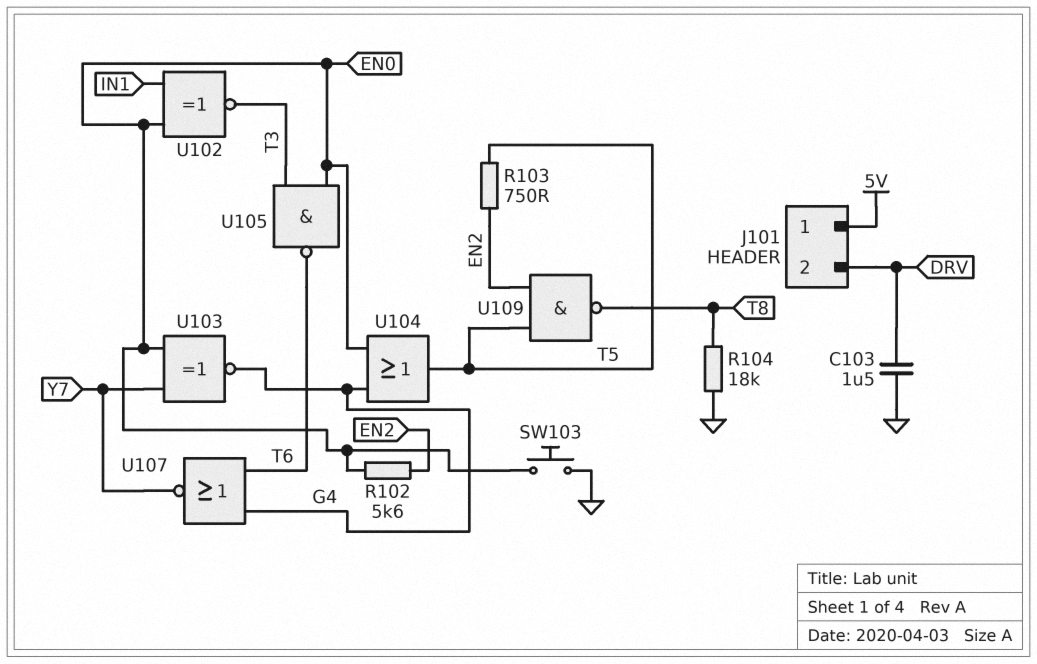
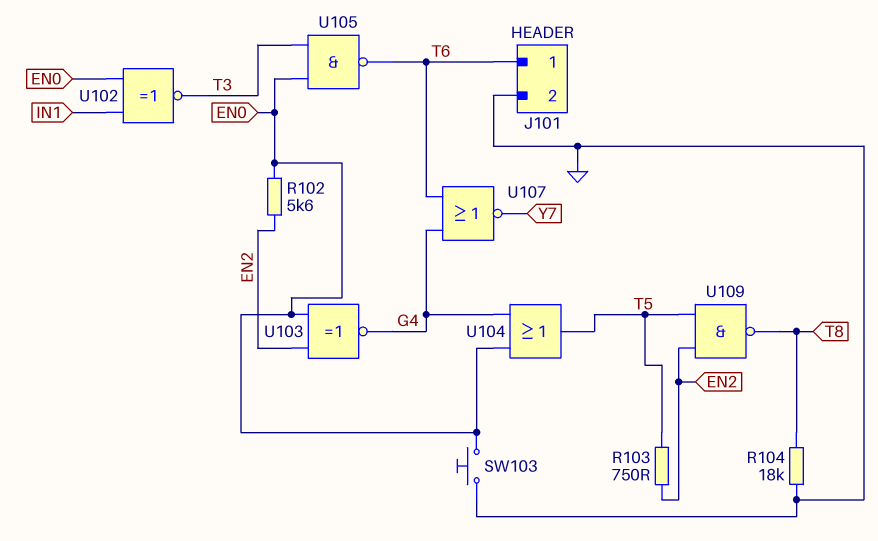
C103: 1.5uF (DRV, GND) -> none
J101 pin 1: 5V -> T6
J101 pin 2: DRV -> GND
U103: XNOR (in EN0, in Y7, out G4) -> XNOR (in EN0, in EN2, out G4)

